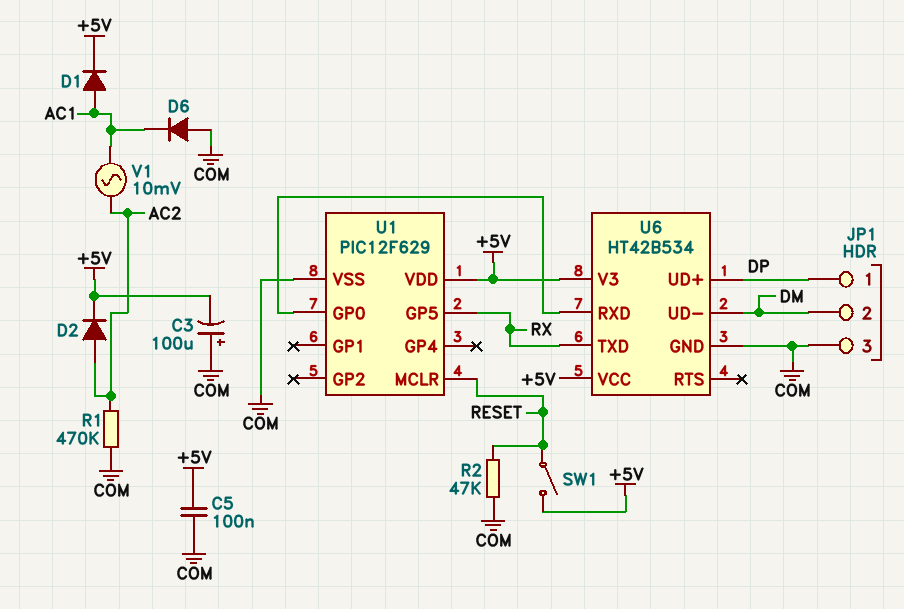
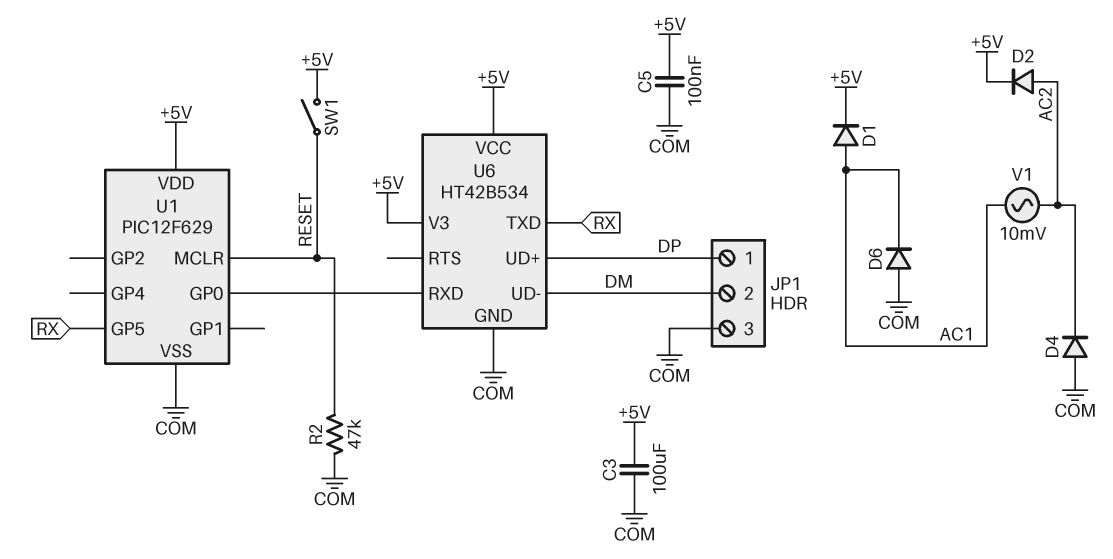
C3: 100uF (plus COM, minus +5V) -> 100uF (+5V, COM)
D4: none -> diode (A COM, K AC2)
R1: 470k (AC2, COM) -> none

